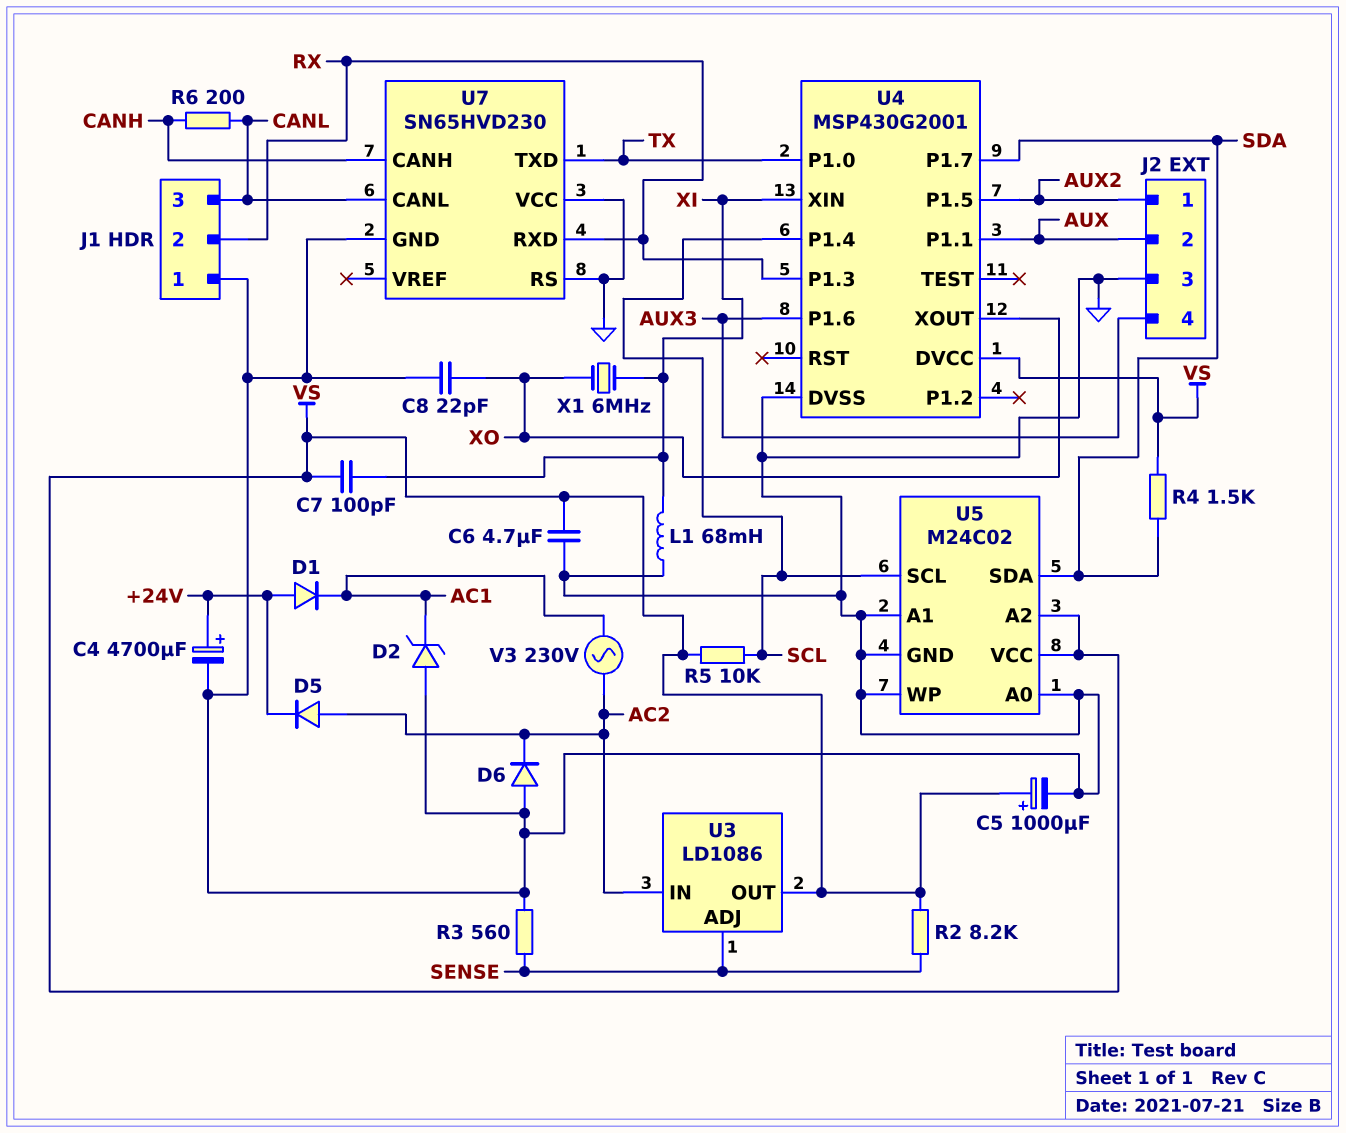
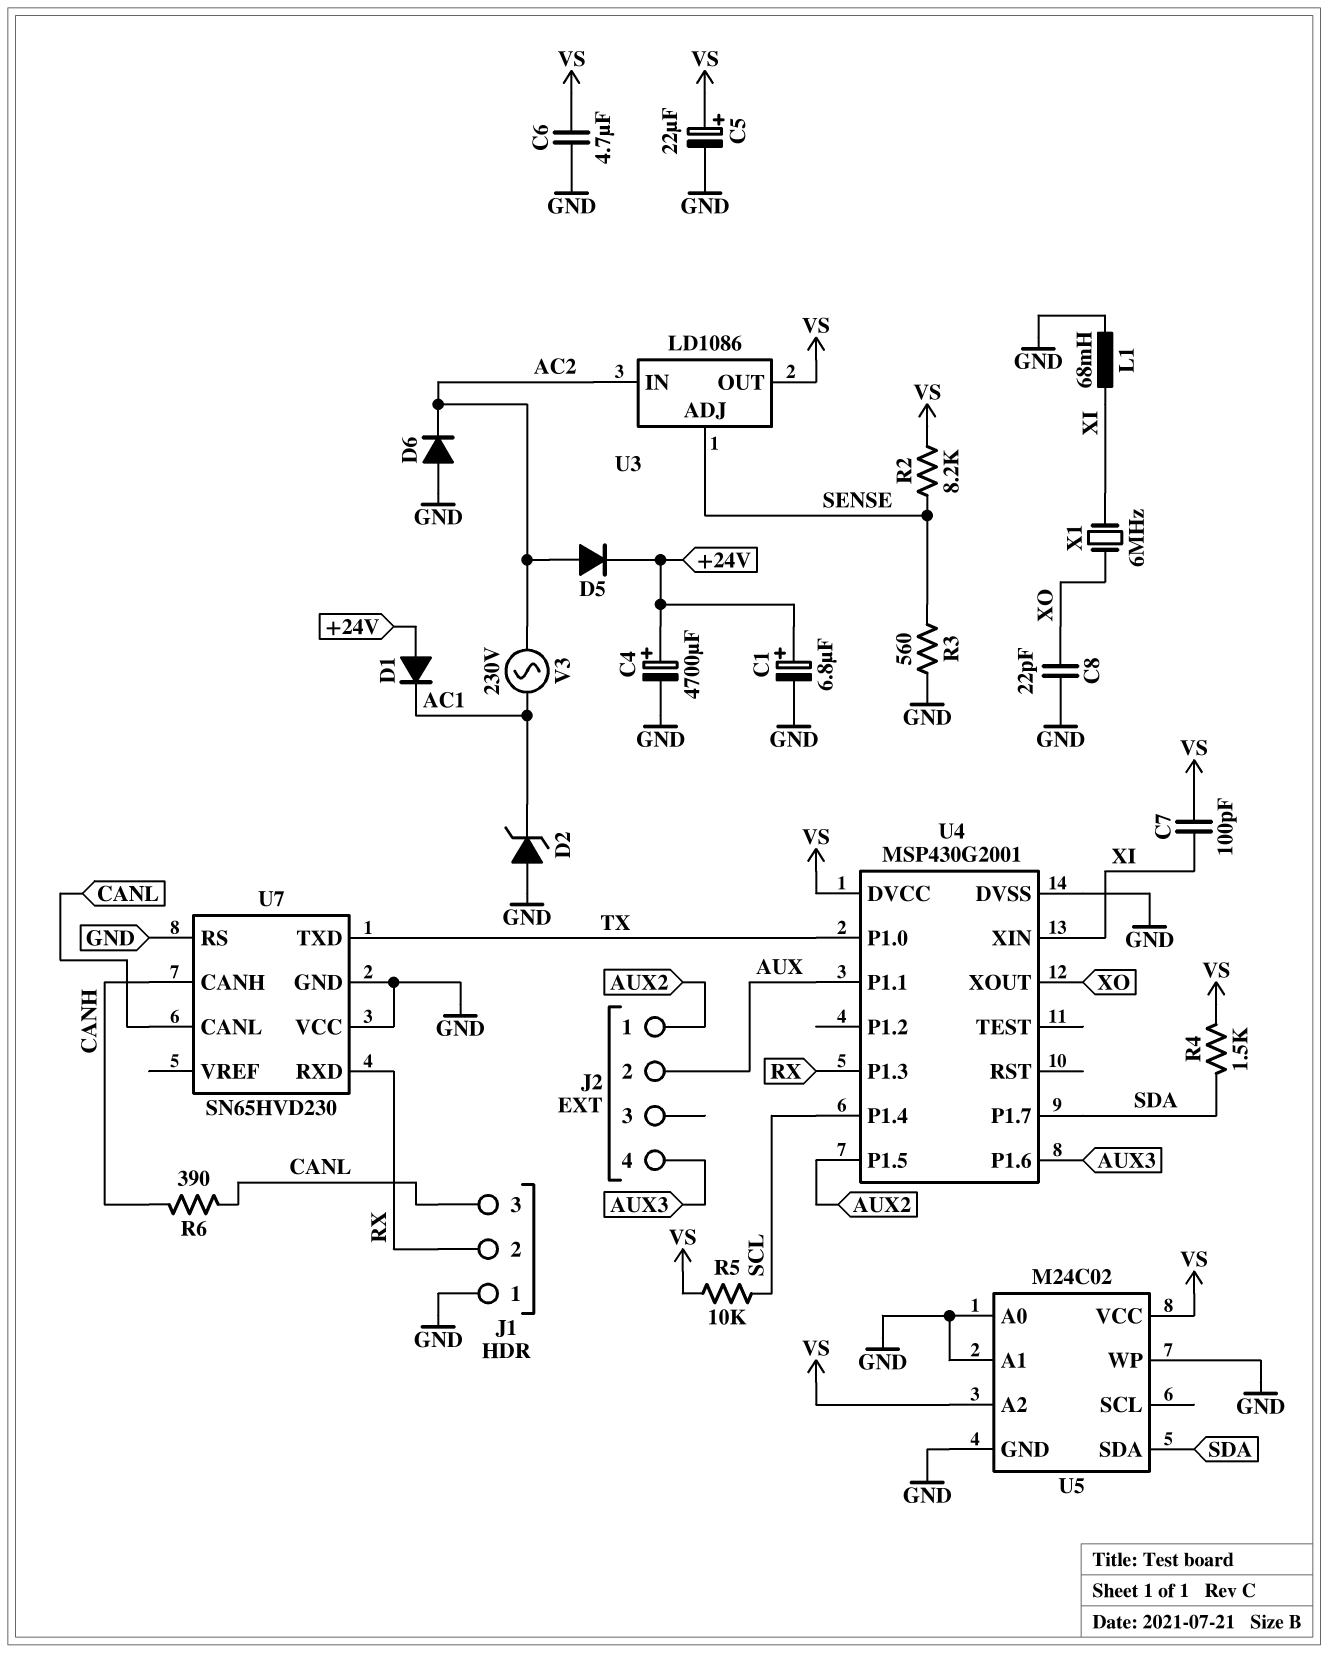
C1: none -> 6.8uF (plus +24V, minus GND)
C5: 1000uF (plus VS, minus GND) -> 22uF (plus VS, minus GND)
J2 pin 3: GND -> none
R6: 200 (CANH, CANL) -> 390 (CANH, CANL)
U5 pin SCL: SCL -> none

